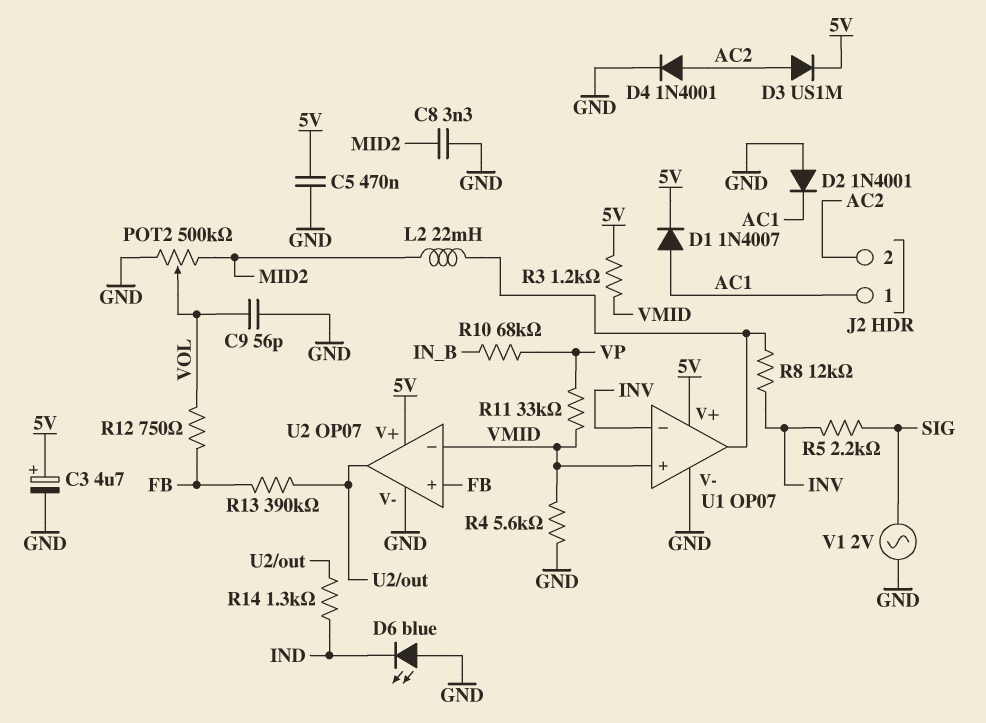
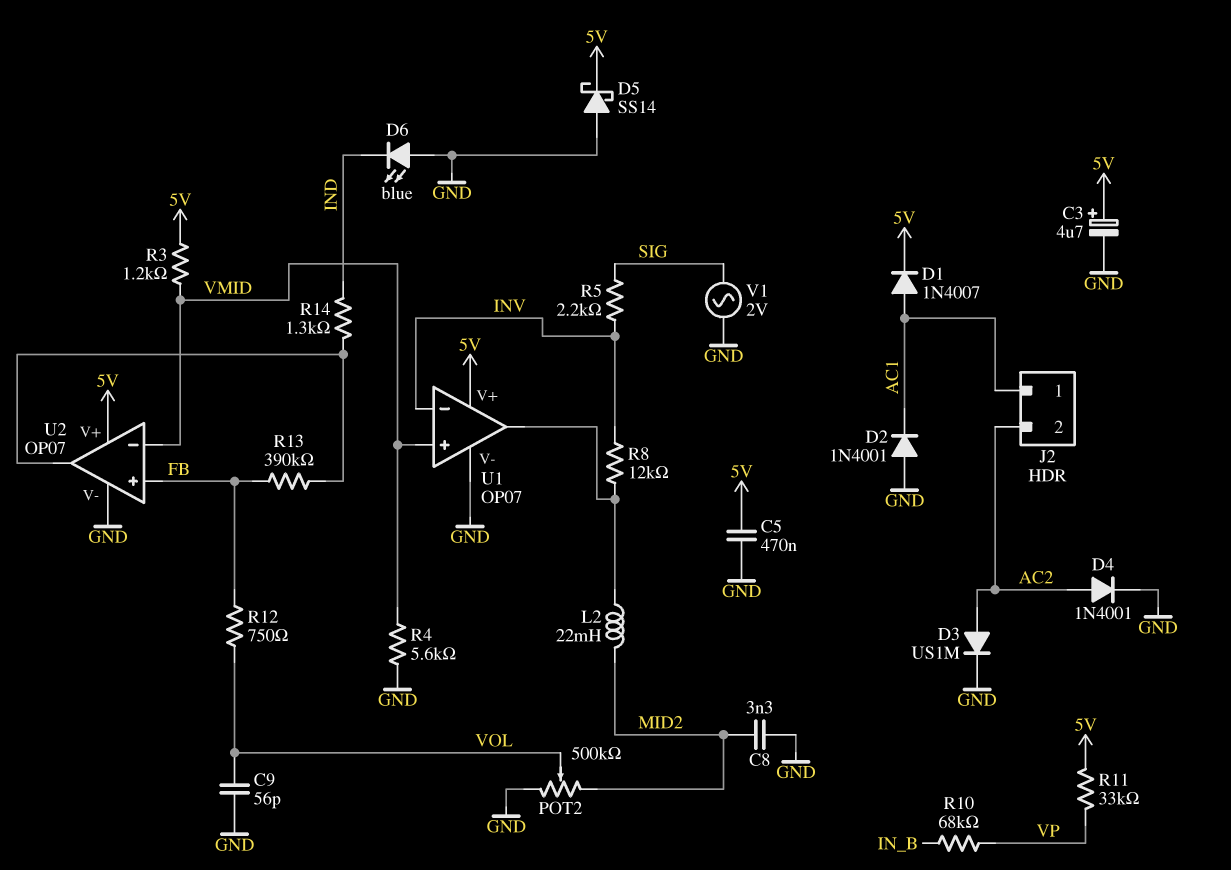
D3: diode US1M (A AC2, K 5V) -> diode US1M (A AC2, K GND)
D5: none -> schottky SS14 (A GND, K 5V)
R11: 33k (VMID, VP) -> 33k (5V, VP)

